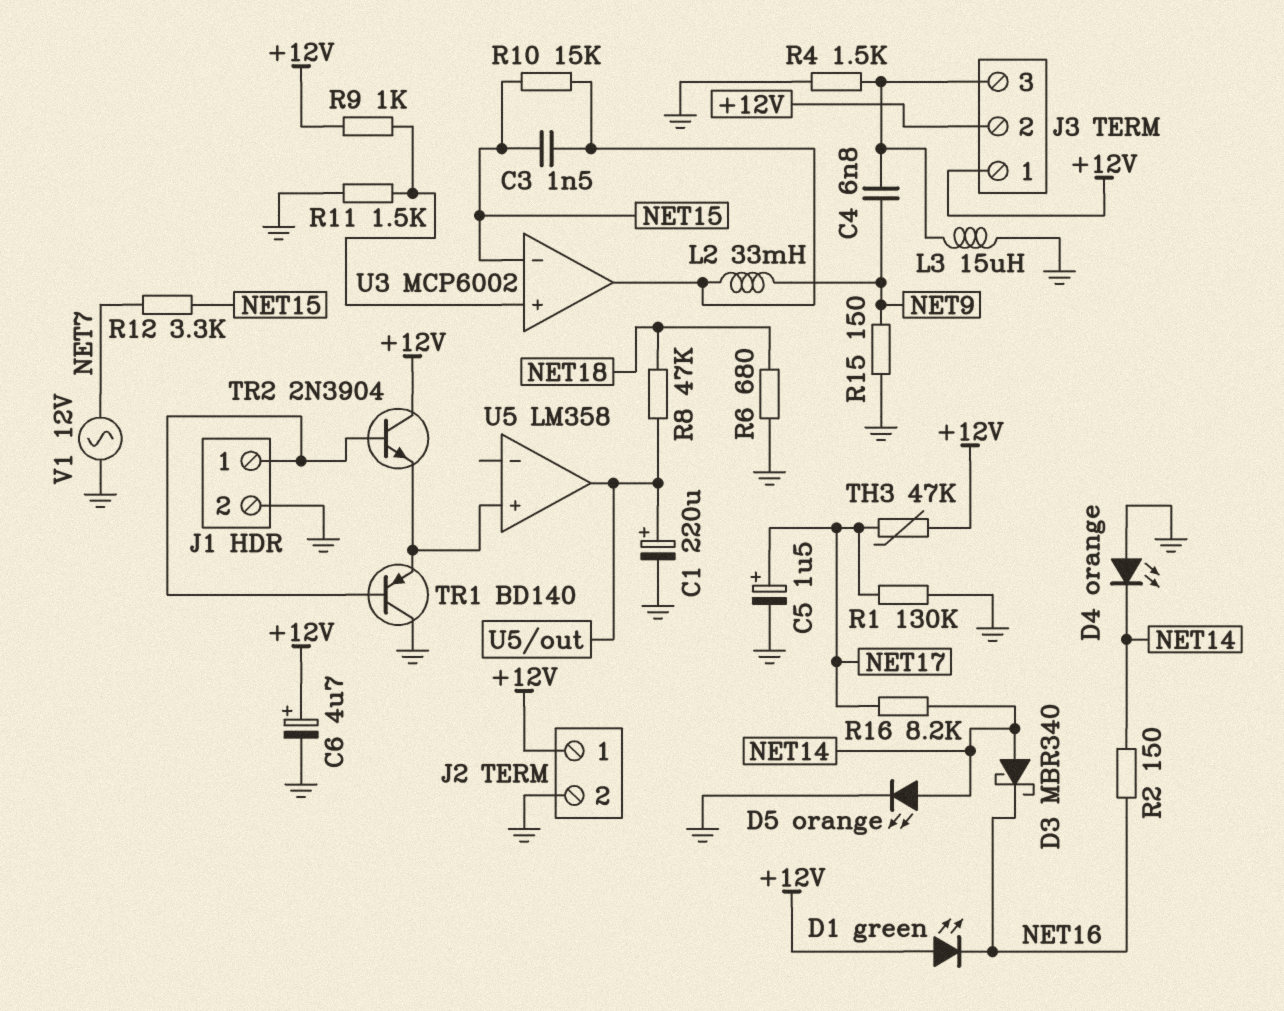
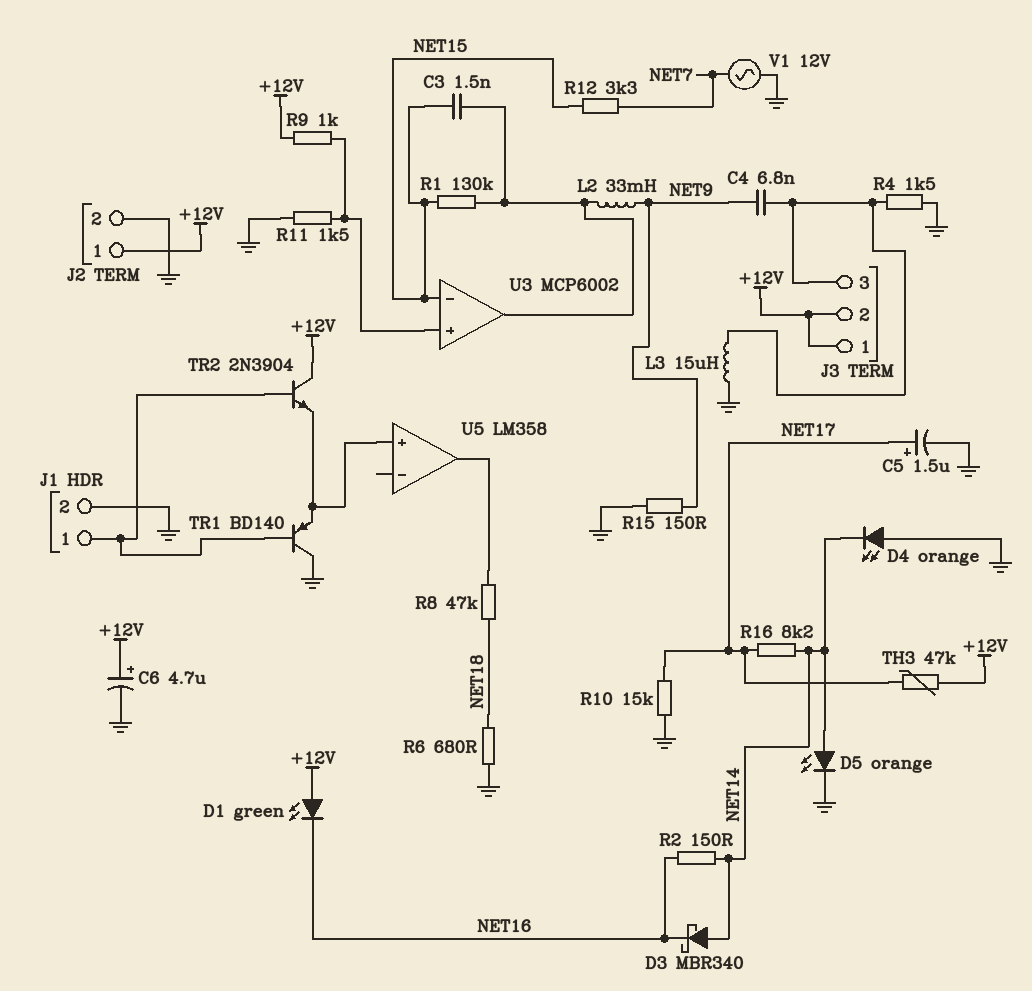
C1: 220uF (plus U5/out, minus GND) -> none
R1: 130k (GND, NET17) -> 130k (NET15, U3/out)
R10: 15k (NET15, U3/out) -> 15k (GND, NET17)

